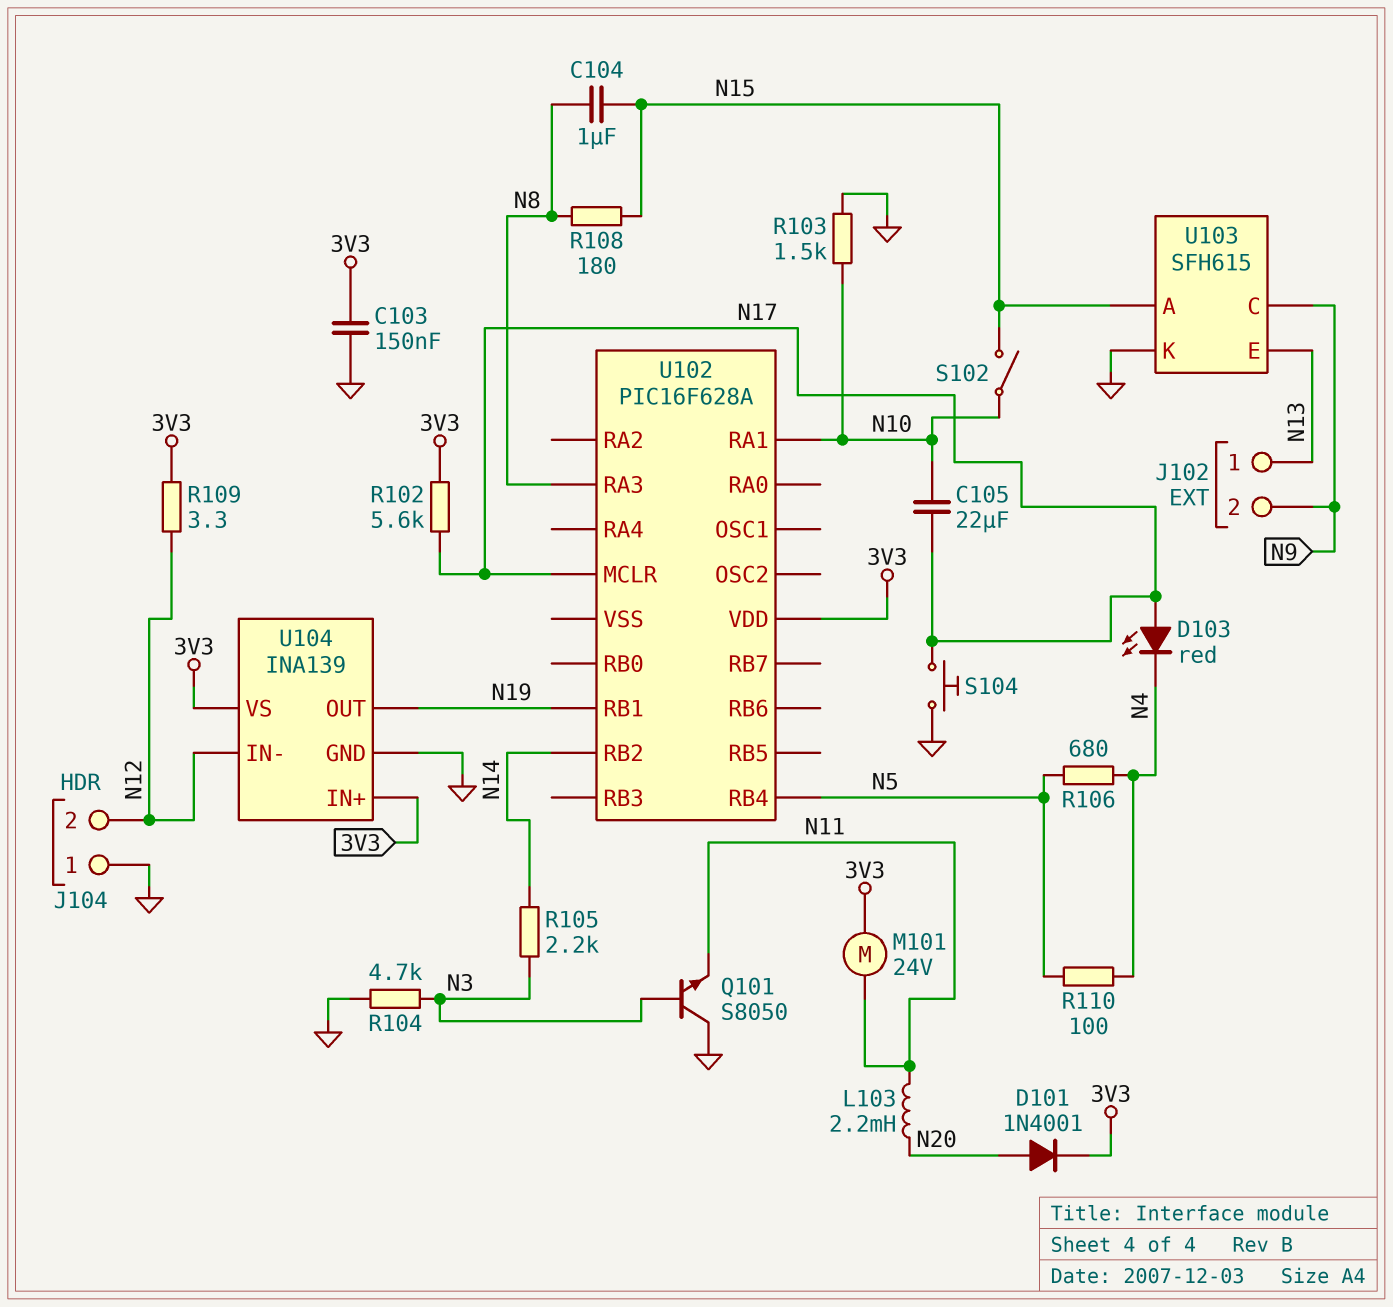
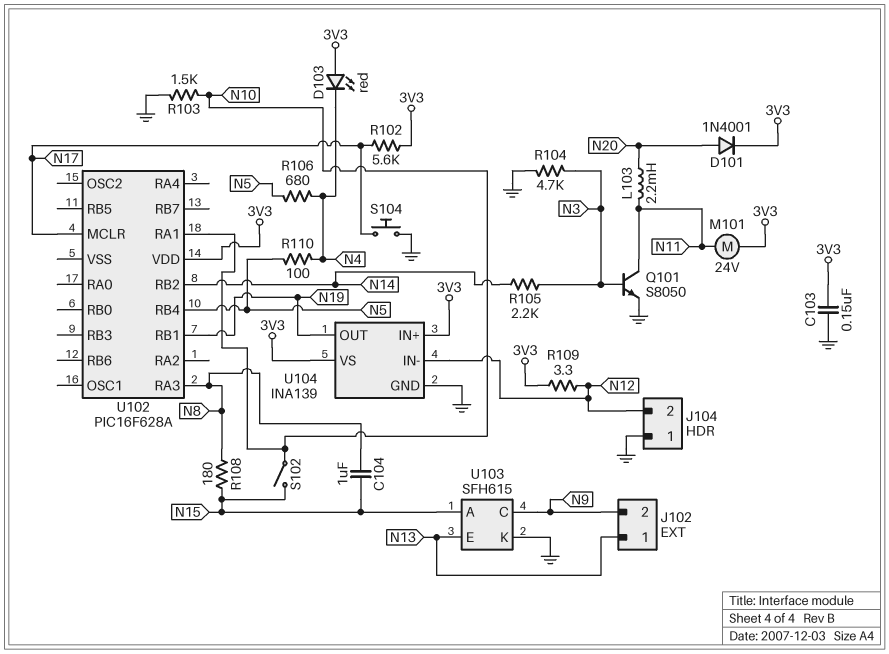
C105: 22uF (N10, N17) -> none
D103: LED red (A N17, K N4) -> LED red (A 3V3, K N4)
Q101: NPN S8050 (B N3, C GND, E N11) -> NPN S8050 (B N3, C N11, E GND)

